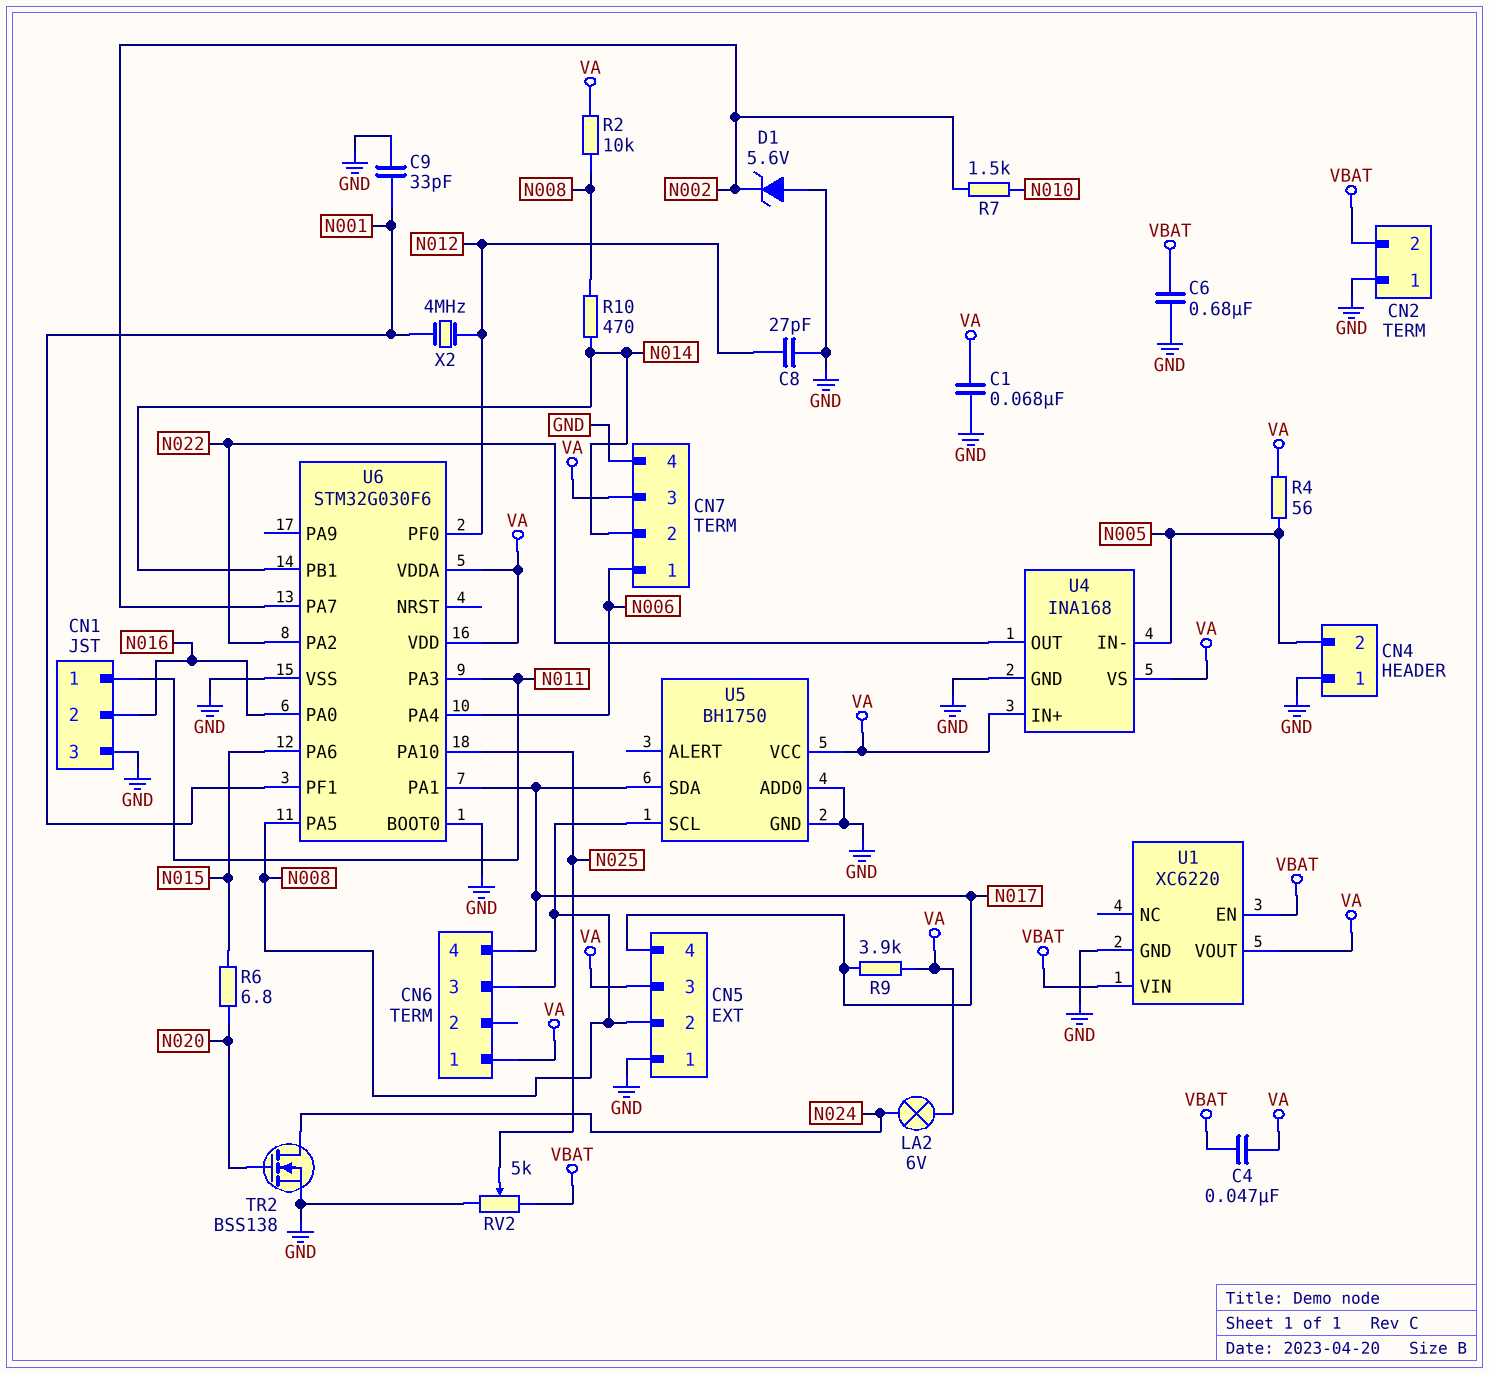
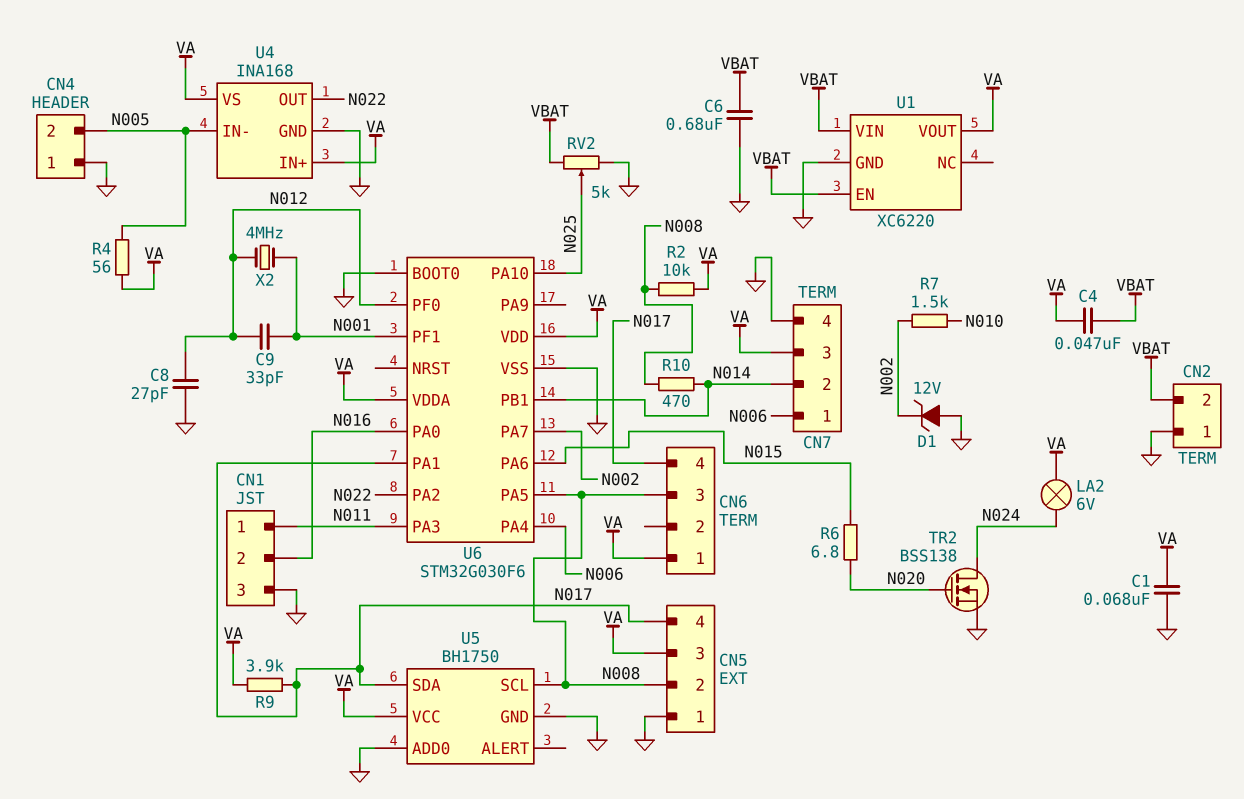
C9: 33pF (GND, N001) -> 33pF (N001, N012)
D1: zener 5.6V (A GND, K N002) -> zener 12V (A GND, K N002)

